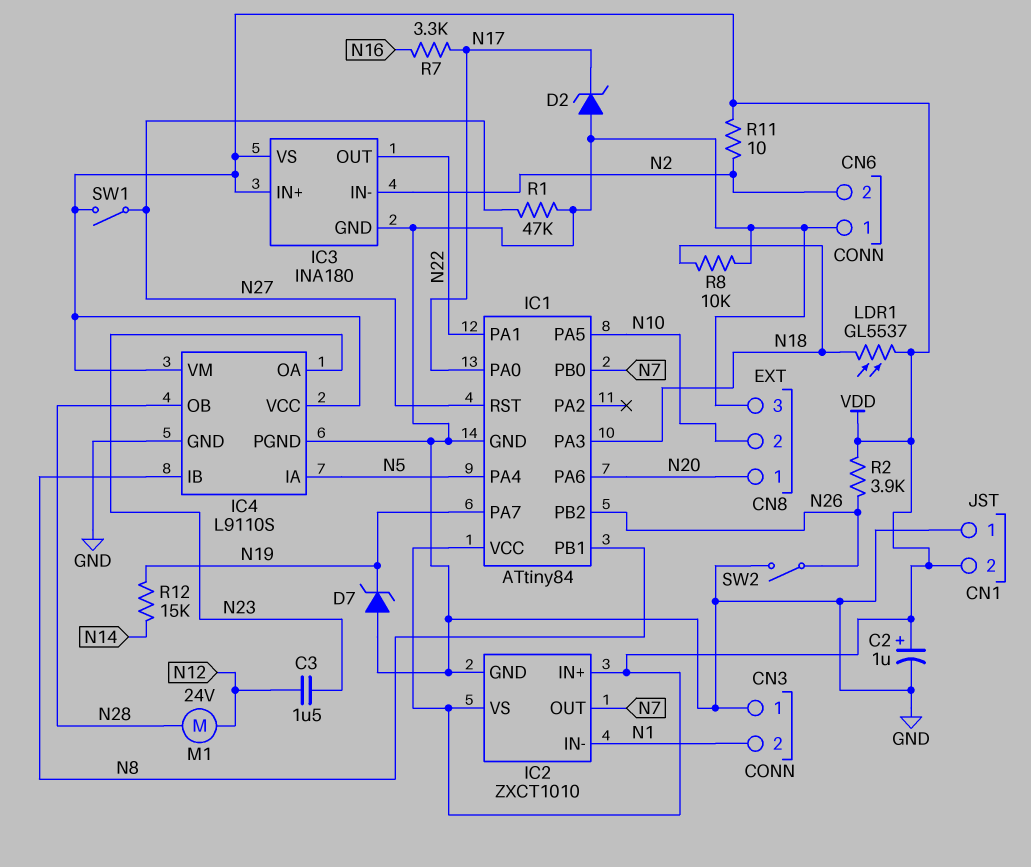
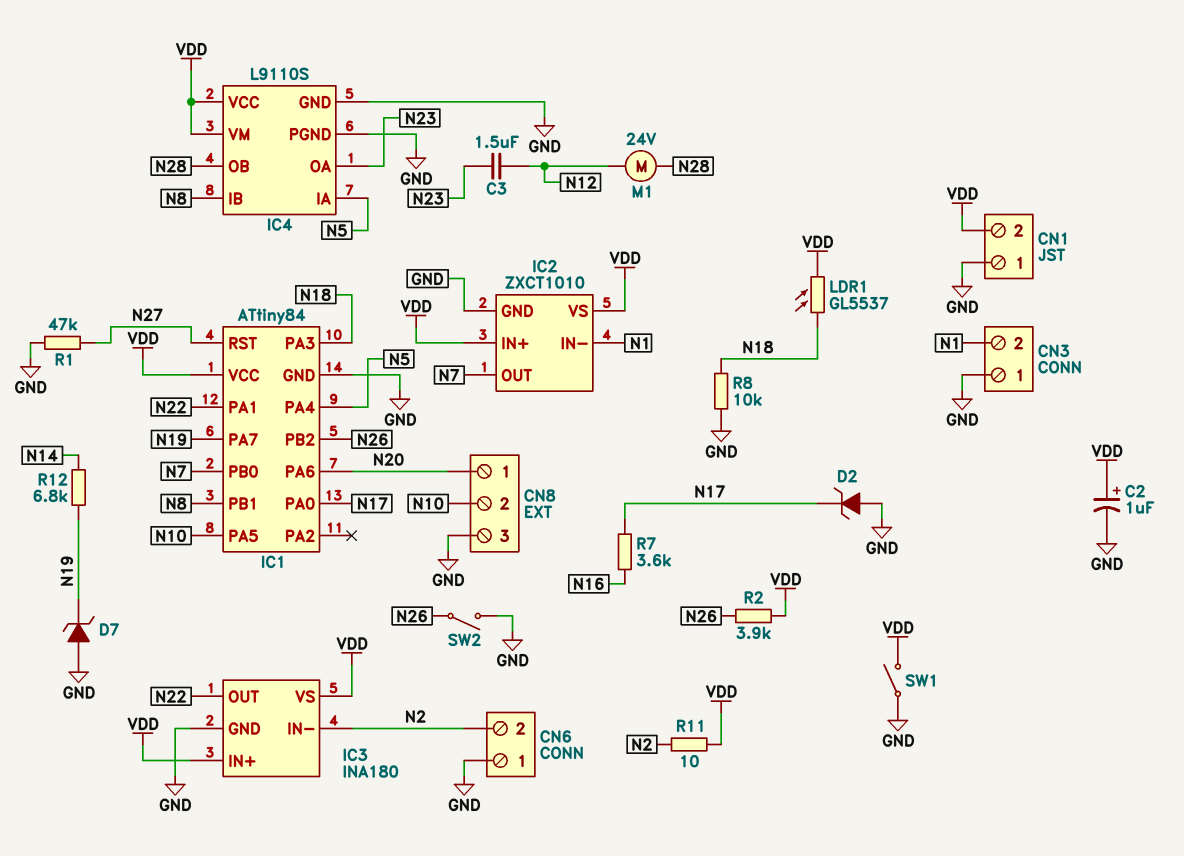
R7: 3.3k (N16, N17) -> 3.6k (N16, N17)
R12: 15k (N14, N19) -> 6.8k (N14, N19)
SW1: switch (N27, VDD) -> switch (GND, VDD)

